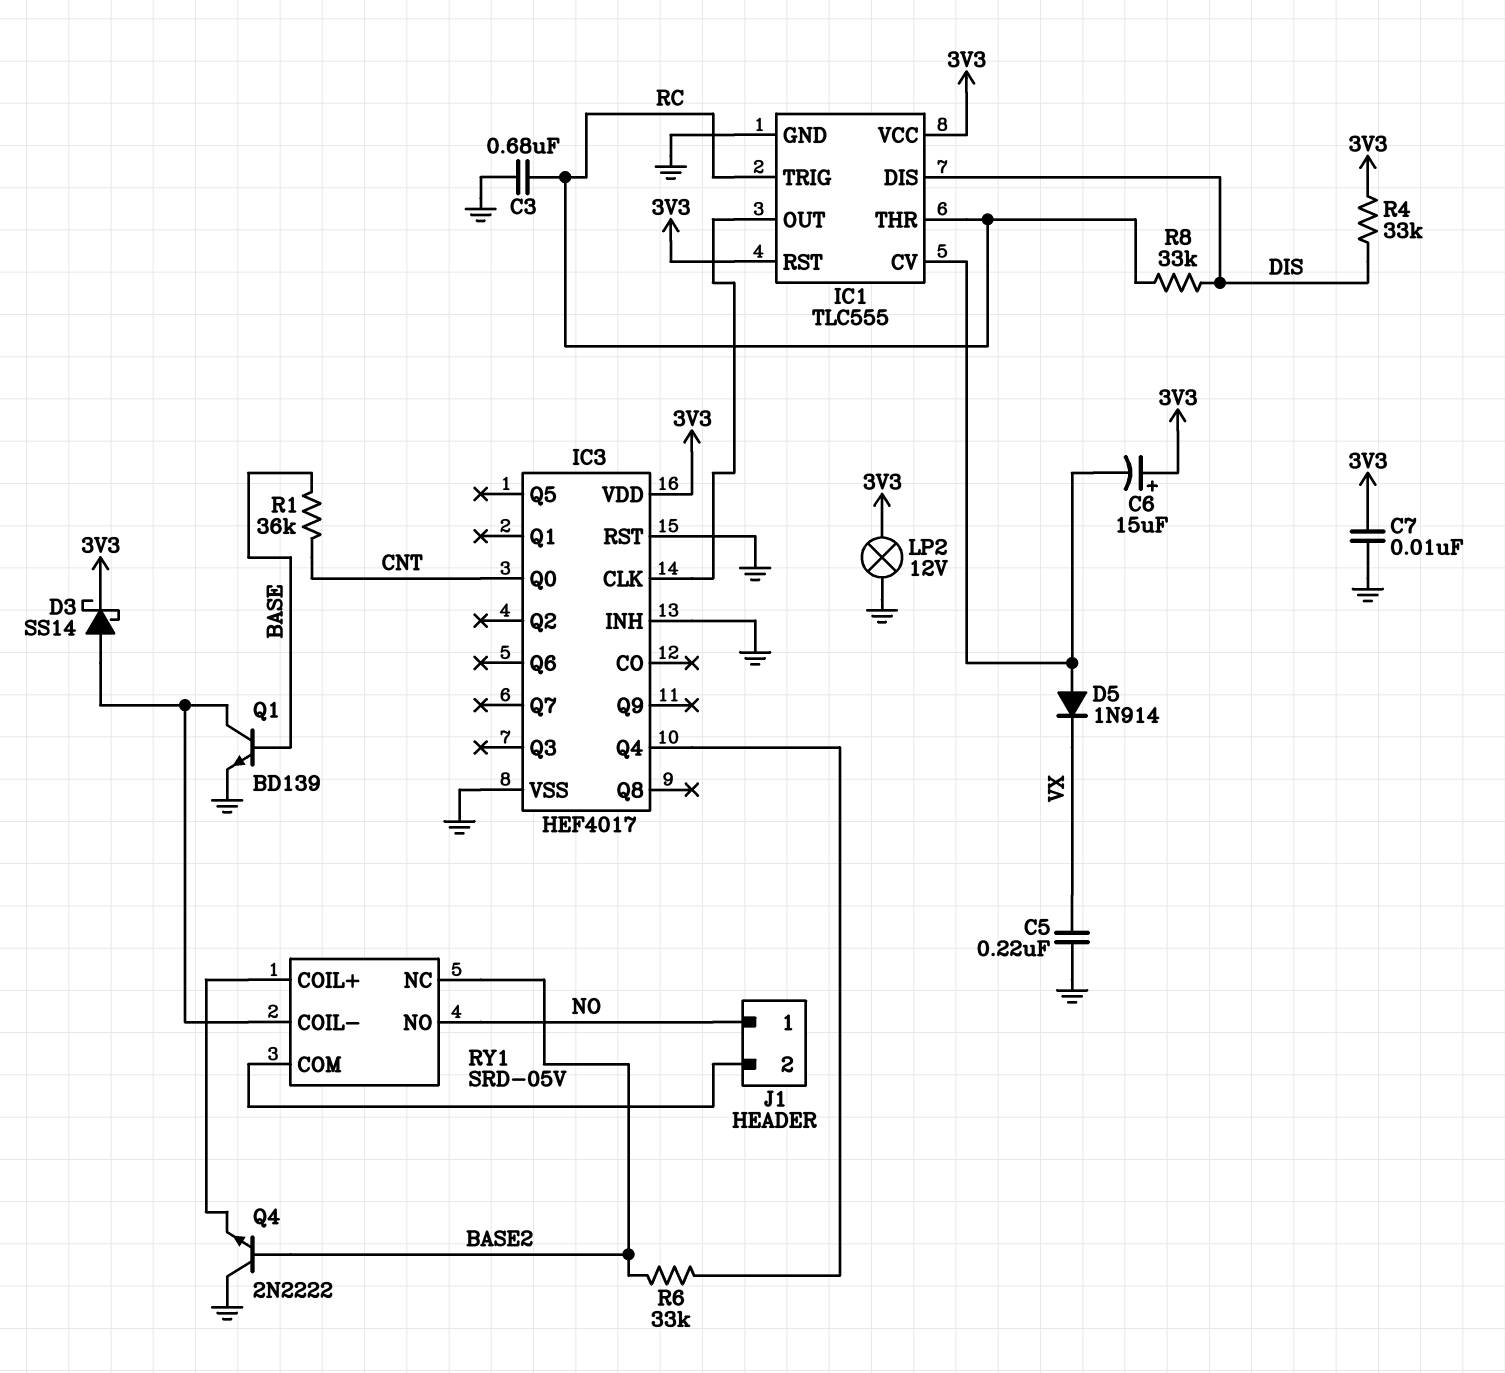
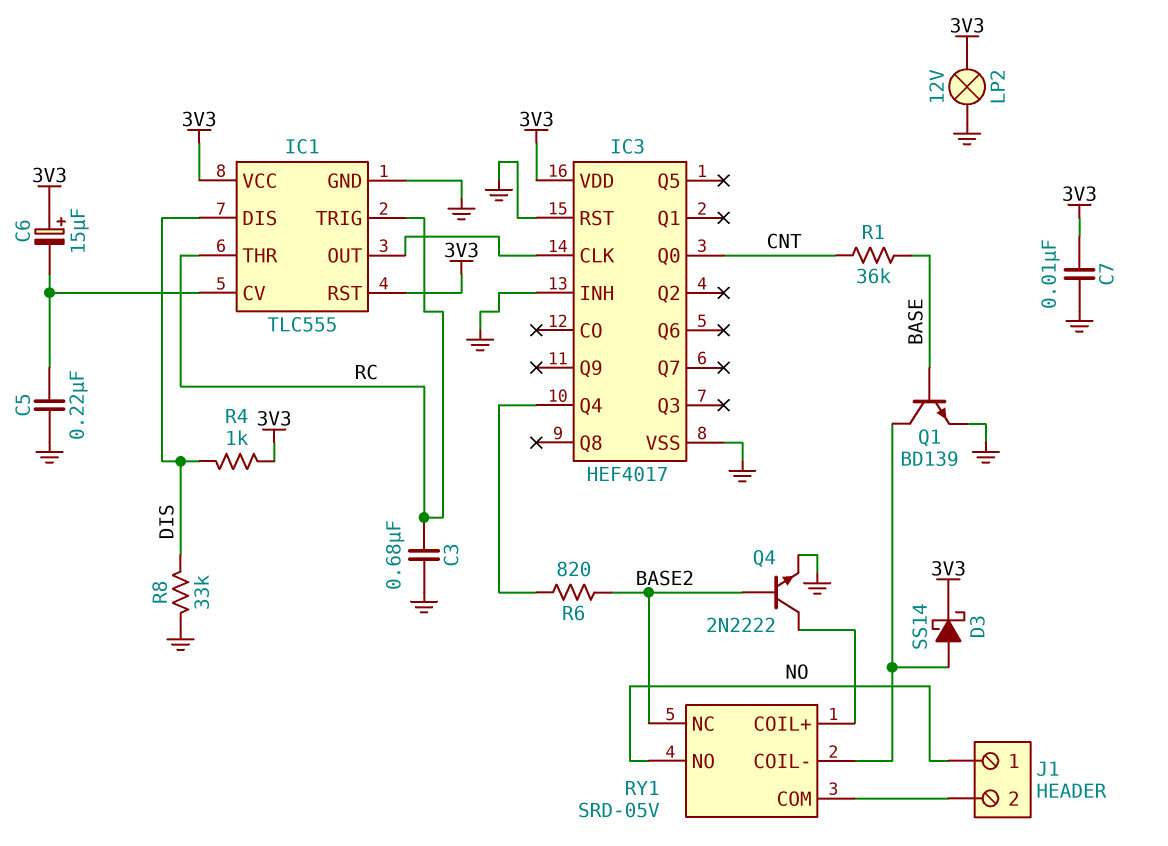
C5: 220nF (GND, VX) -> 220nF (GND, IC1/CV)
D5: diode 1N914 (A IC1/CV, K VX) -> none
Q4: NPN 2N2222 (B BASE2, C GND, E RY1/COIL+) -> NPN 2N2222 (B BASE2, C RY1/COIL+, E GND)
R4: 33k (3V3, DIS) -> 1k (3V3, DIS)
R6: 33k (BASE2, IC3/Q4) -> 820 (BASE2, IC3/Q4)
R8: 33k (DIS, RC) -> 33k (DIS, GND)

